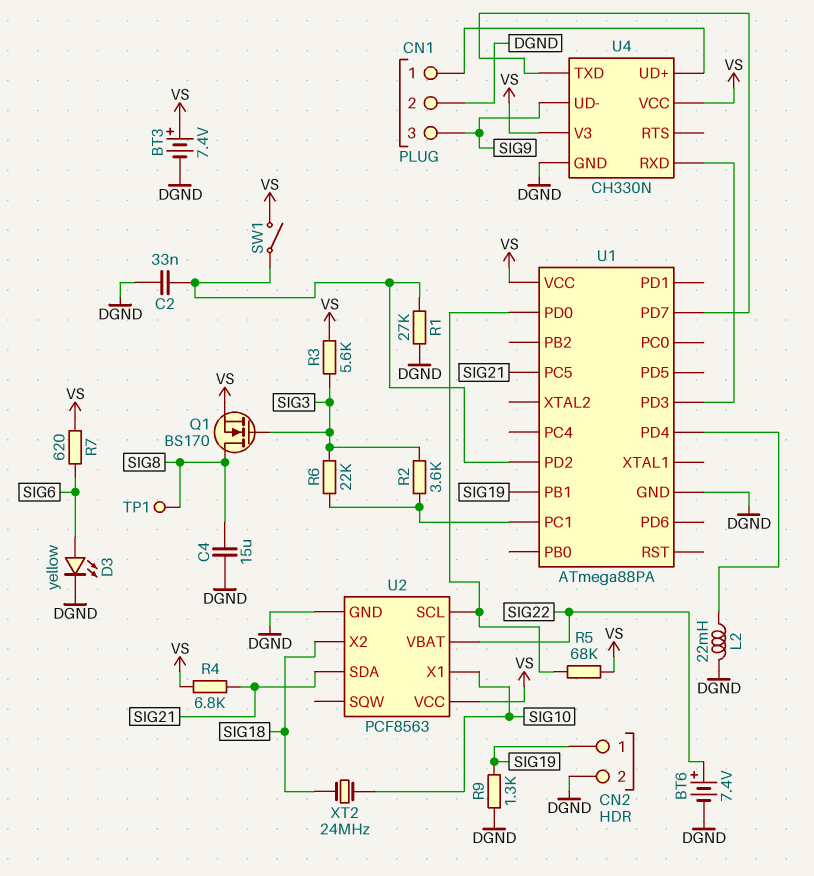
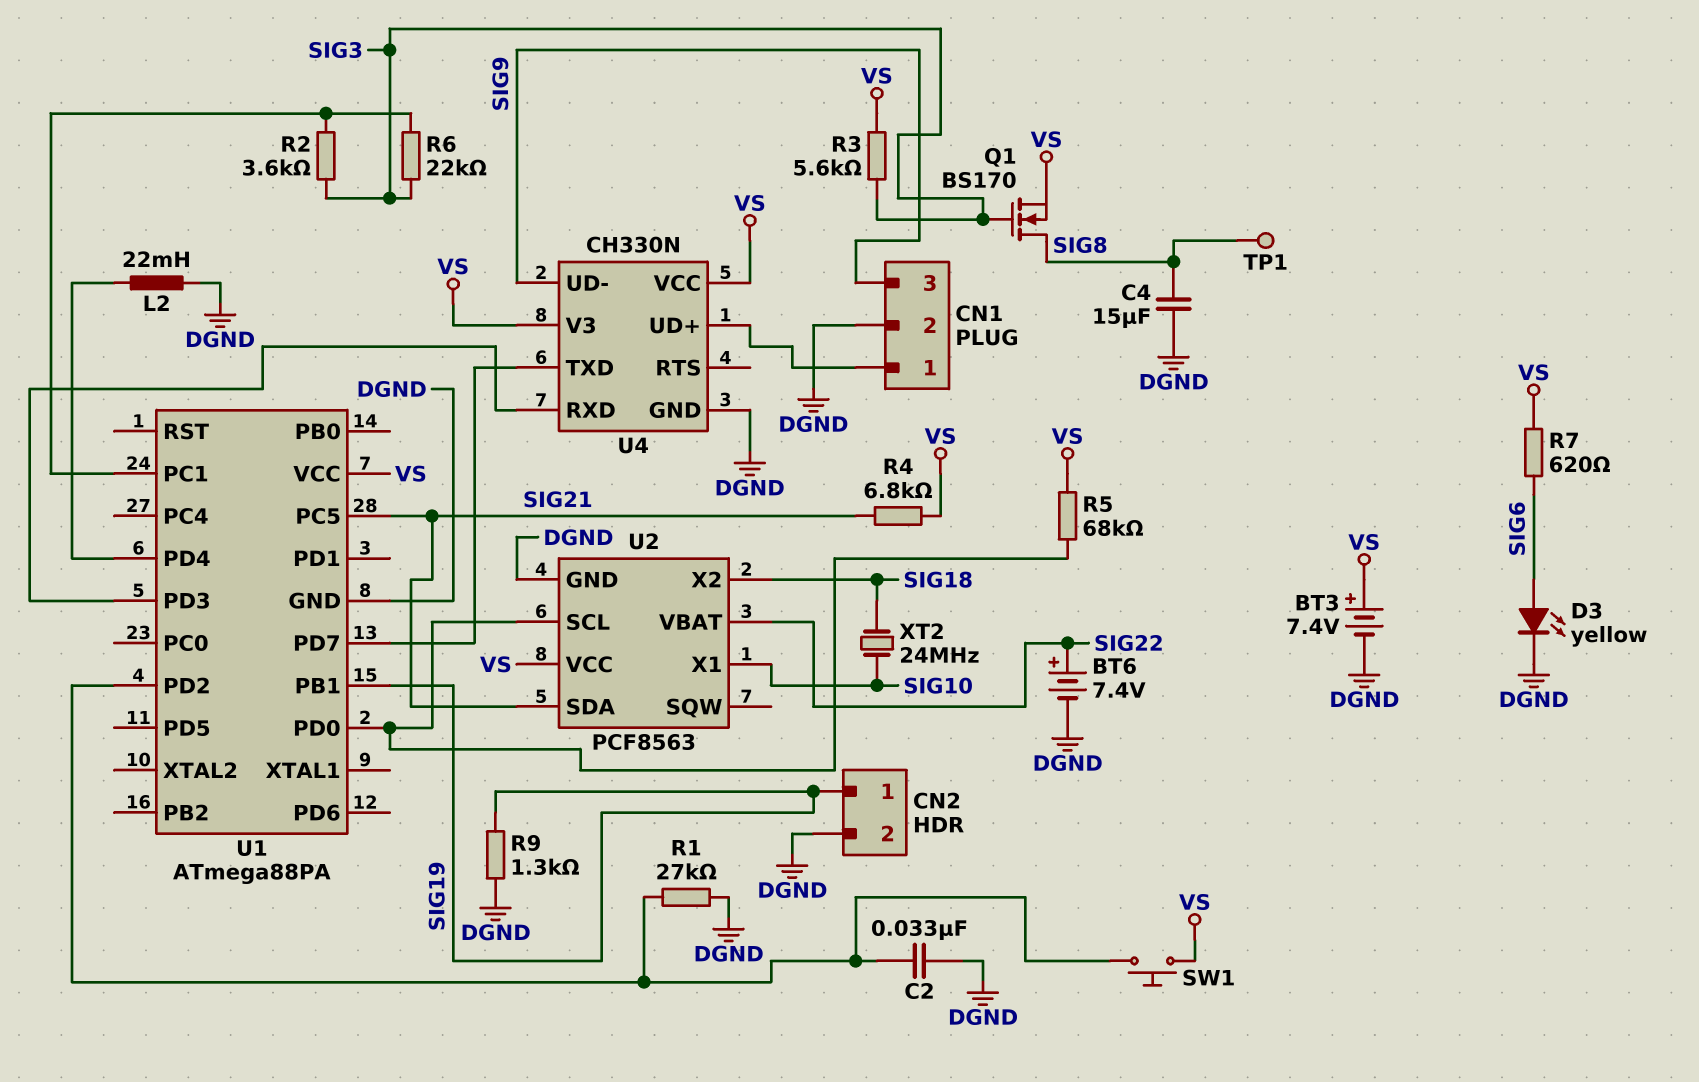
SW1: switch (U1/PD2, VS) -> button (U1/PD2, VS)

